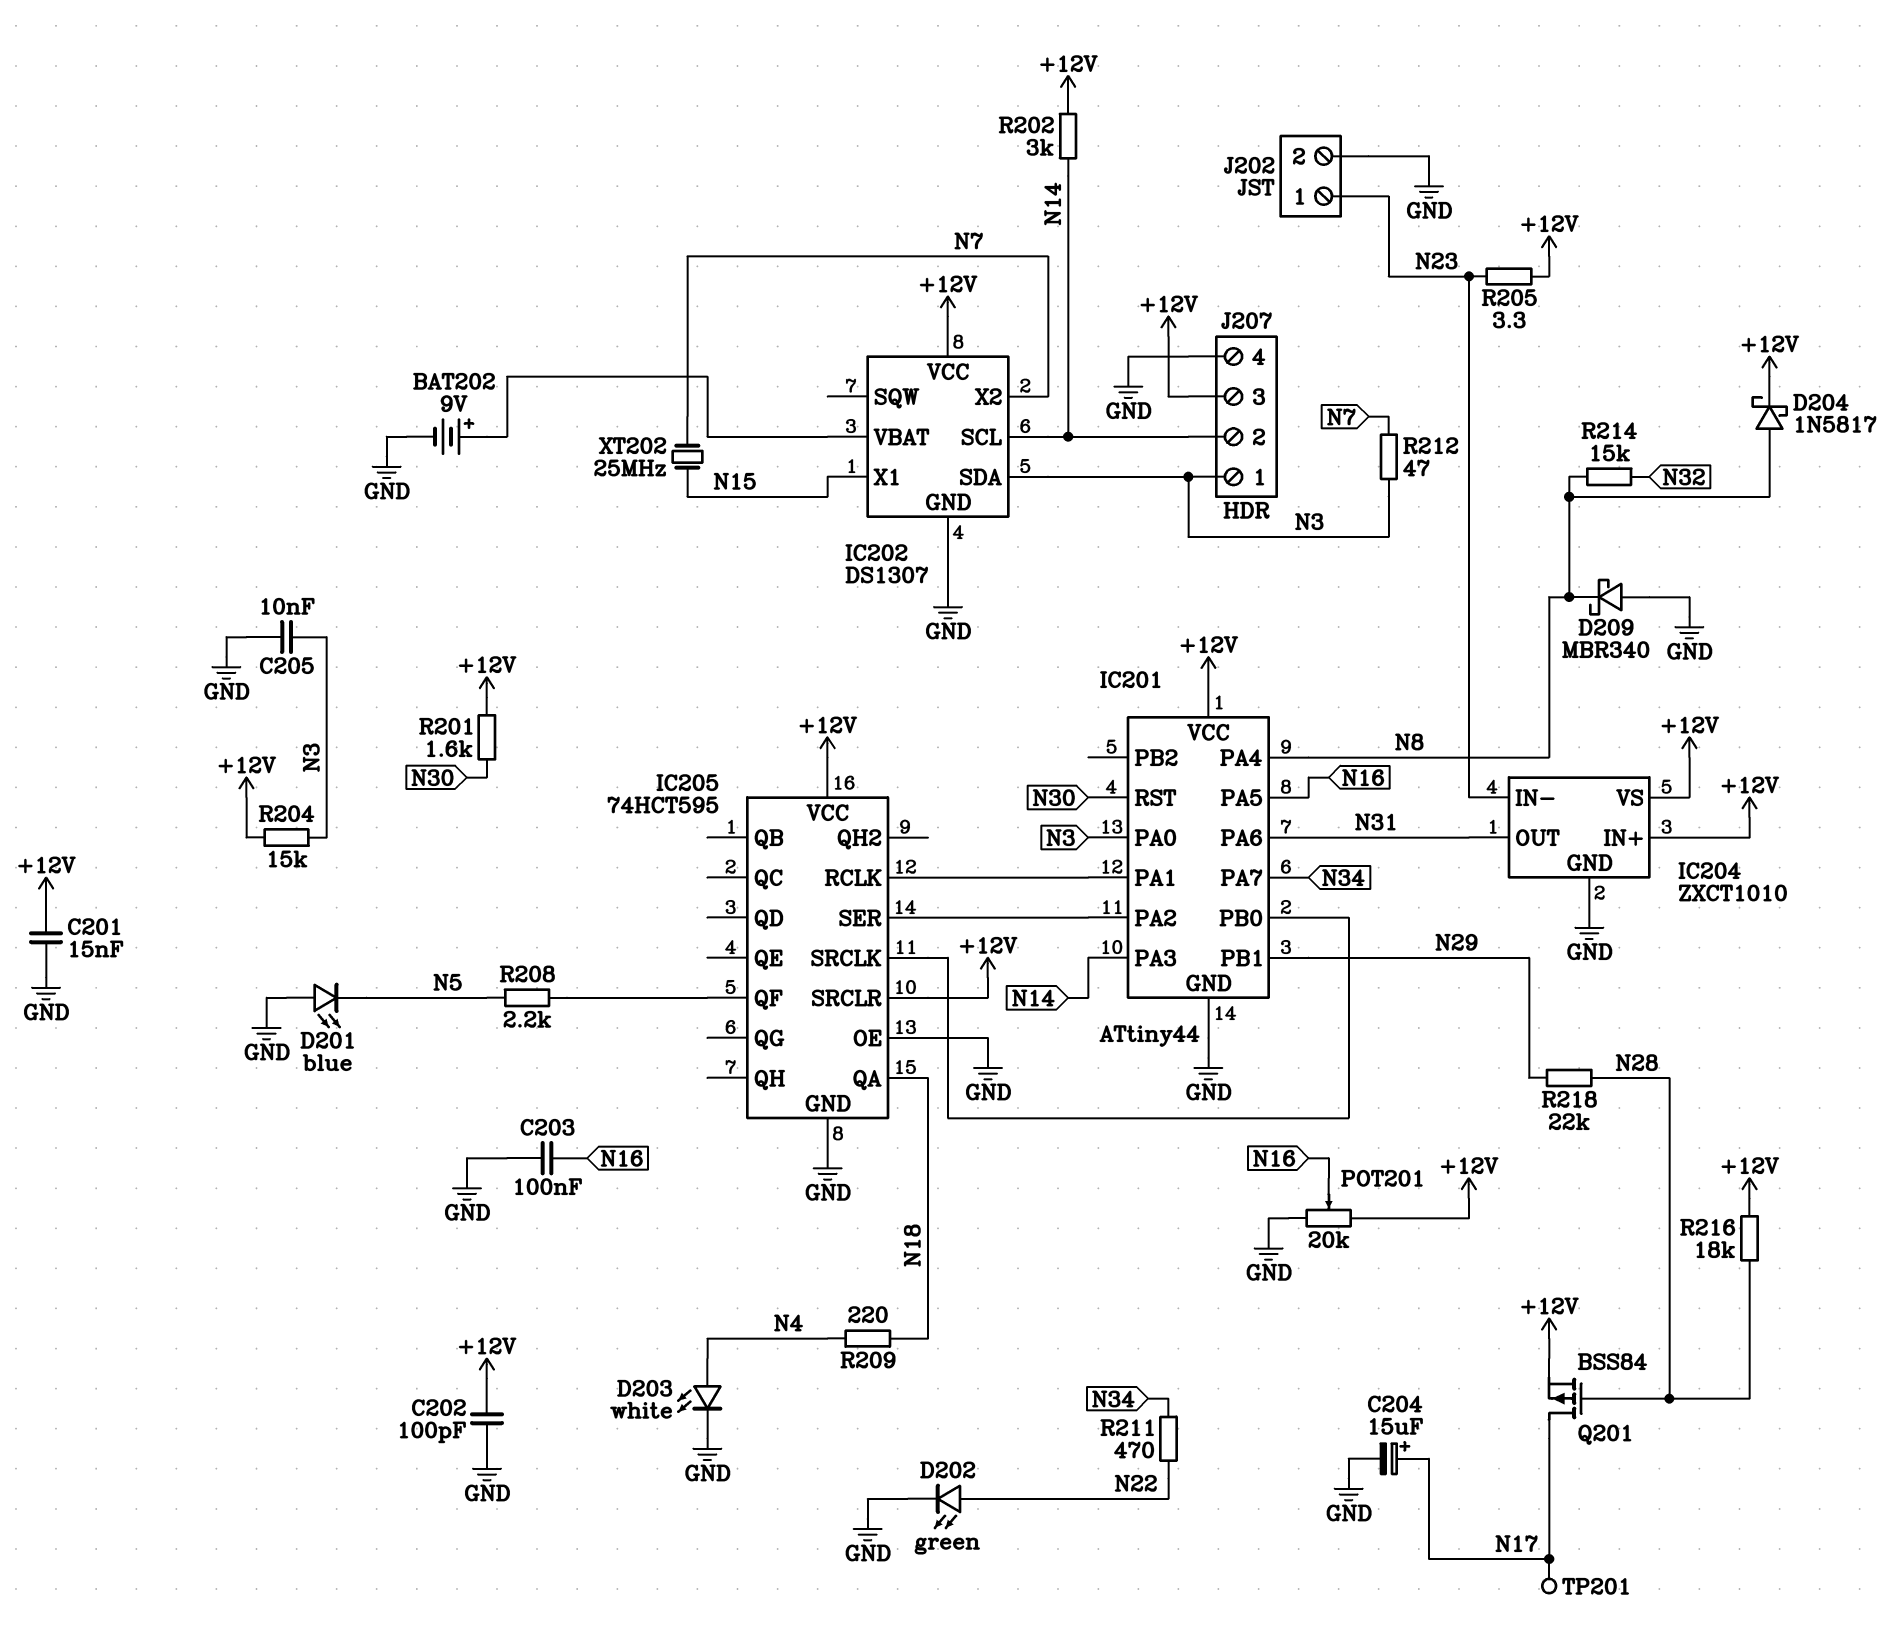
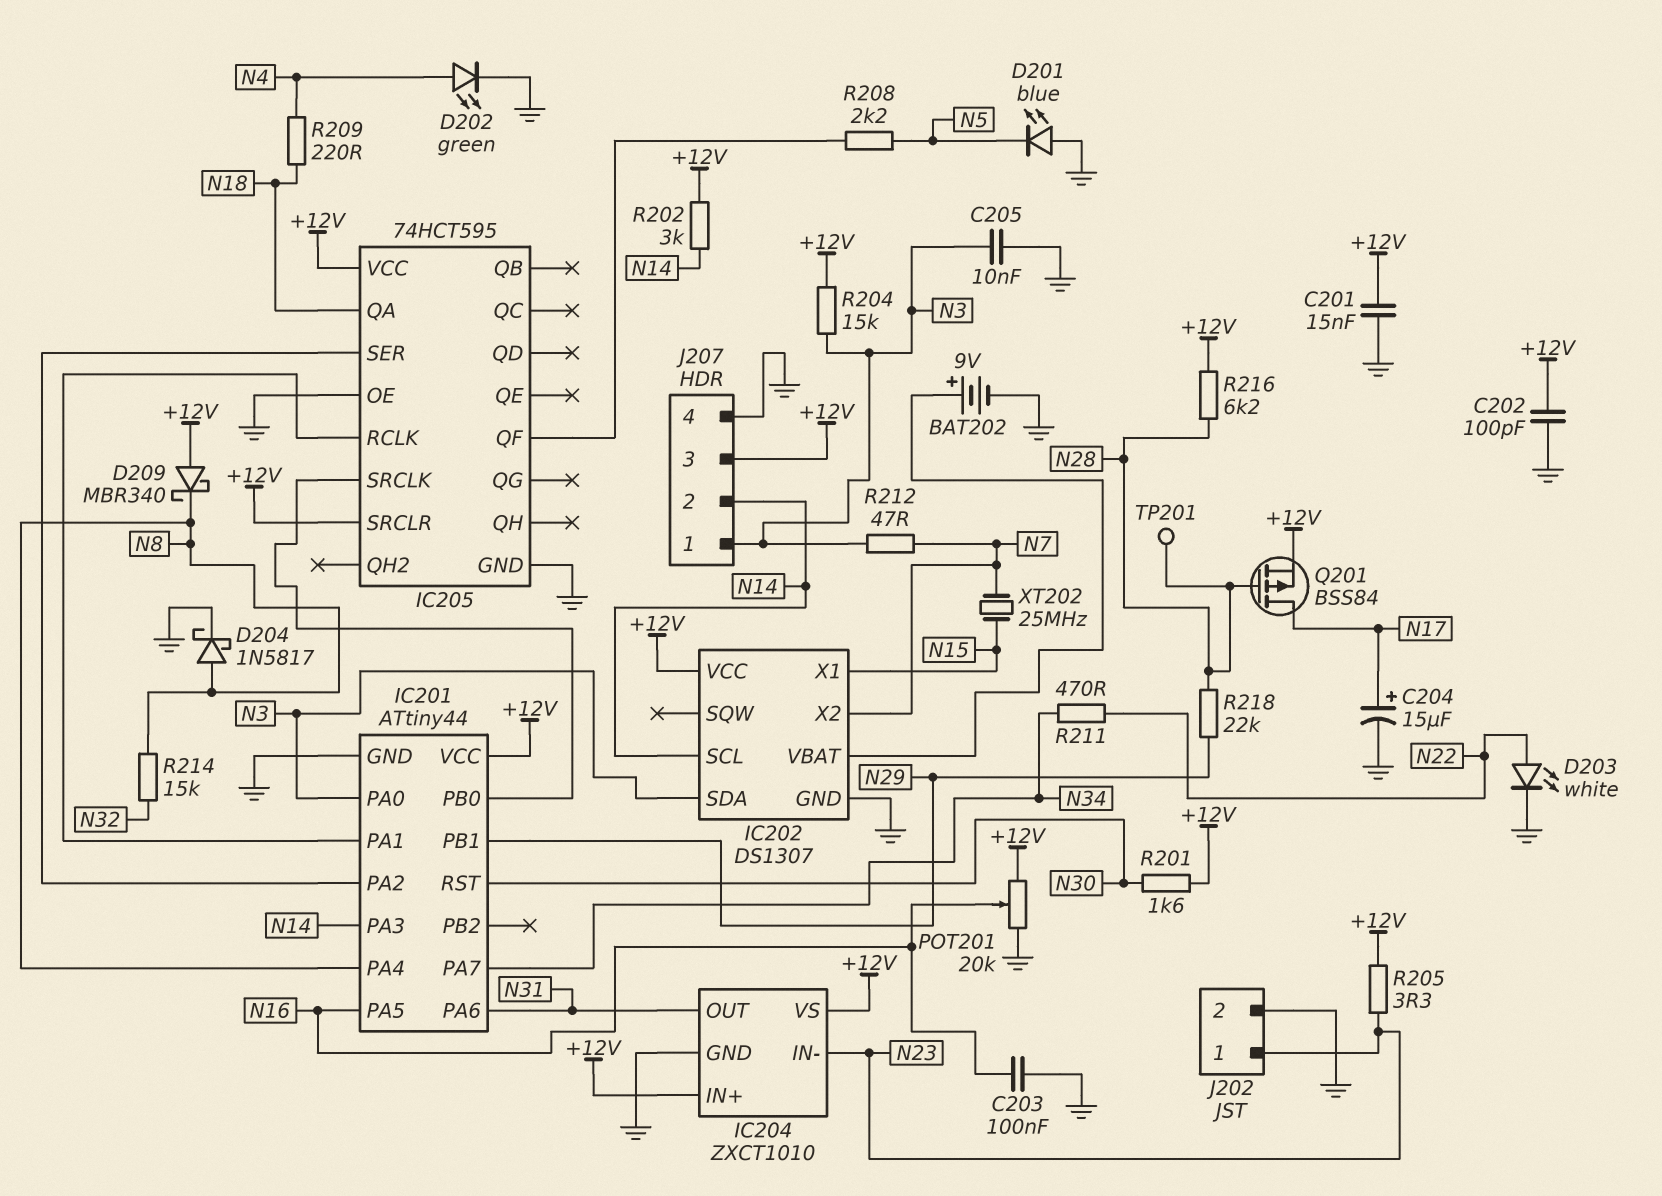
D202: LED green (A N22, K GND) -> LED green (A N4, K GND)
D203: LED white (A N4, K GND) -> LED white (A N22, K GND)
D204: schottky 1N5817 (A N8, K +12V) -> schottky 1N5817 (A N8, K GND)
D209: schottky MBR340 (A GND, K N8) -> schottky MBR340 (A +12V, K N8)
R216: 18k (+12V, N28) -> 6.2k (+12V, N28)
TP201: test point (N17) -> test point (N28)

